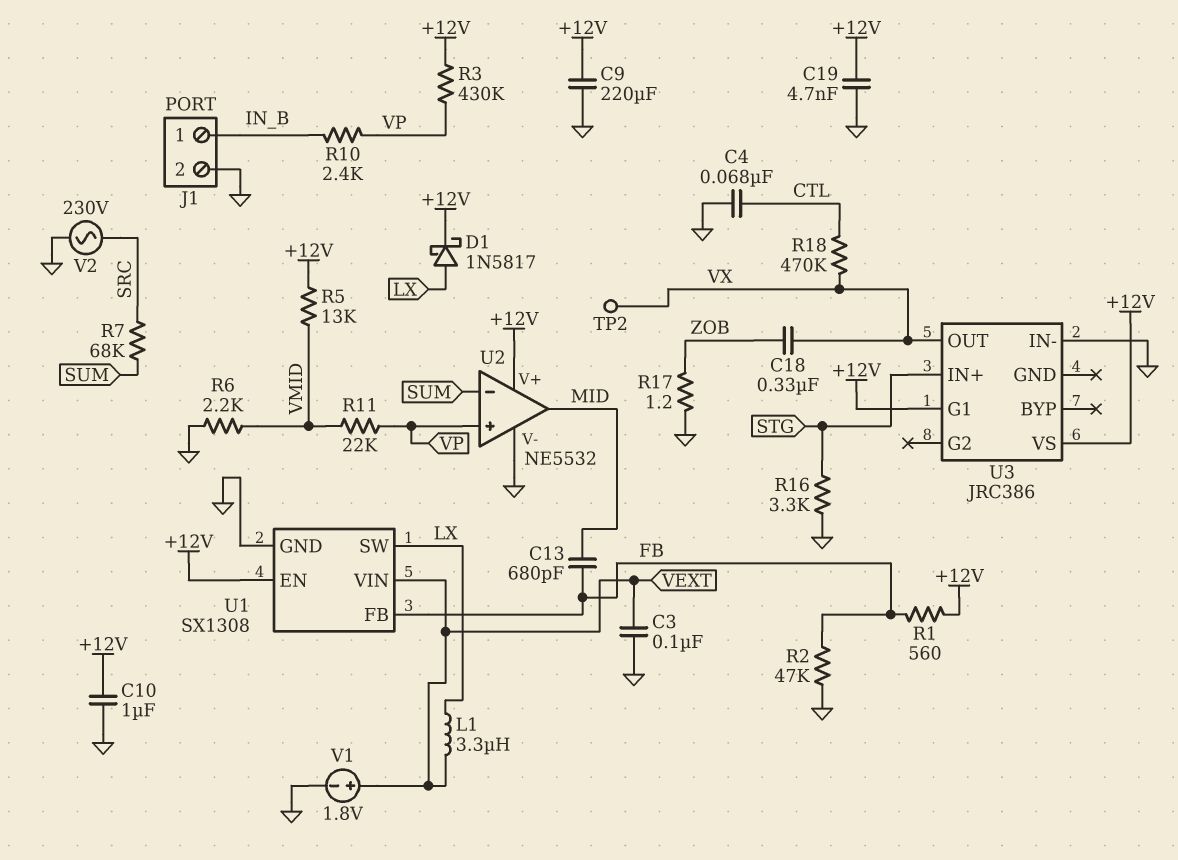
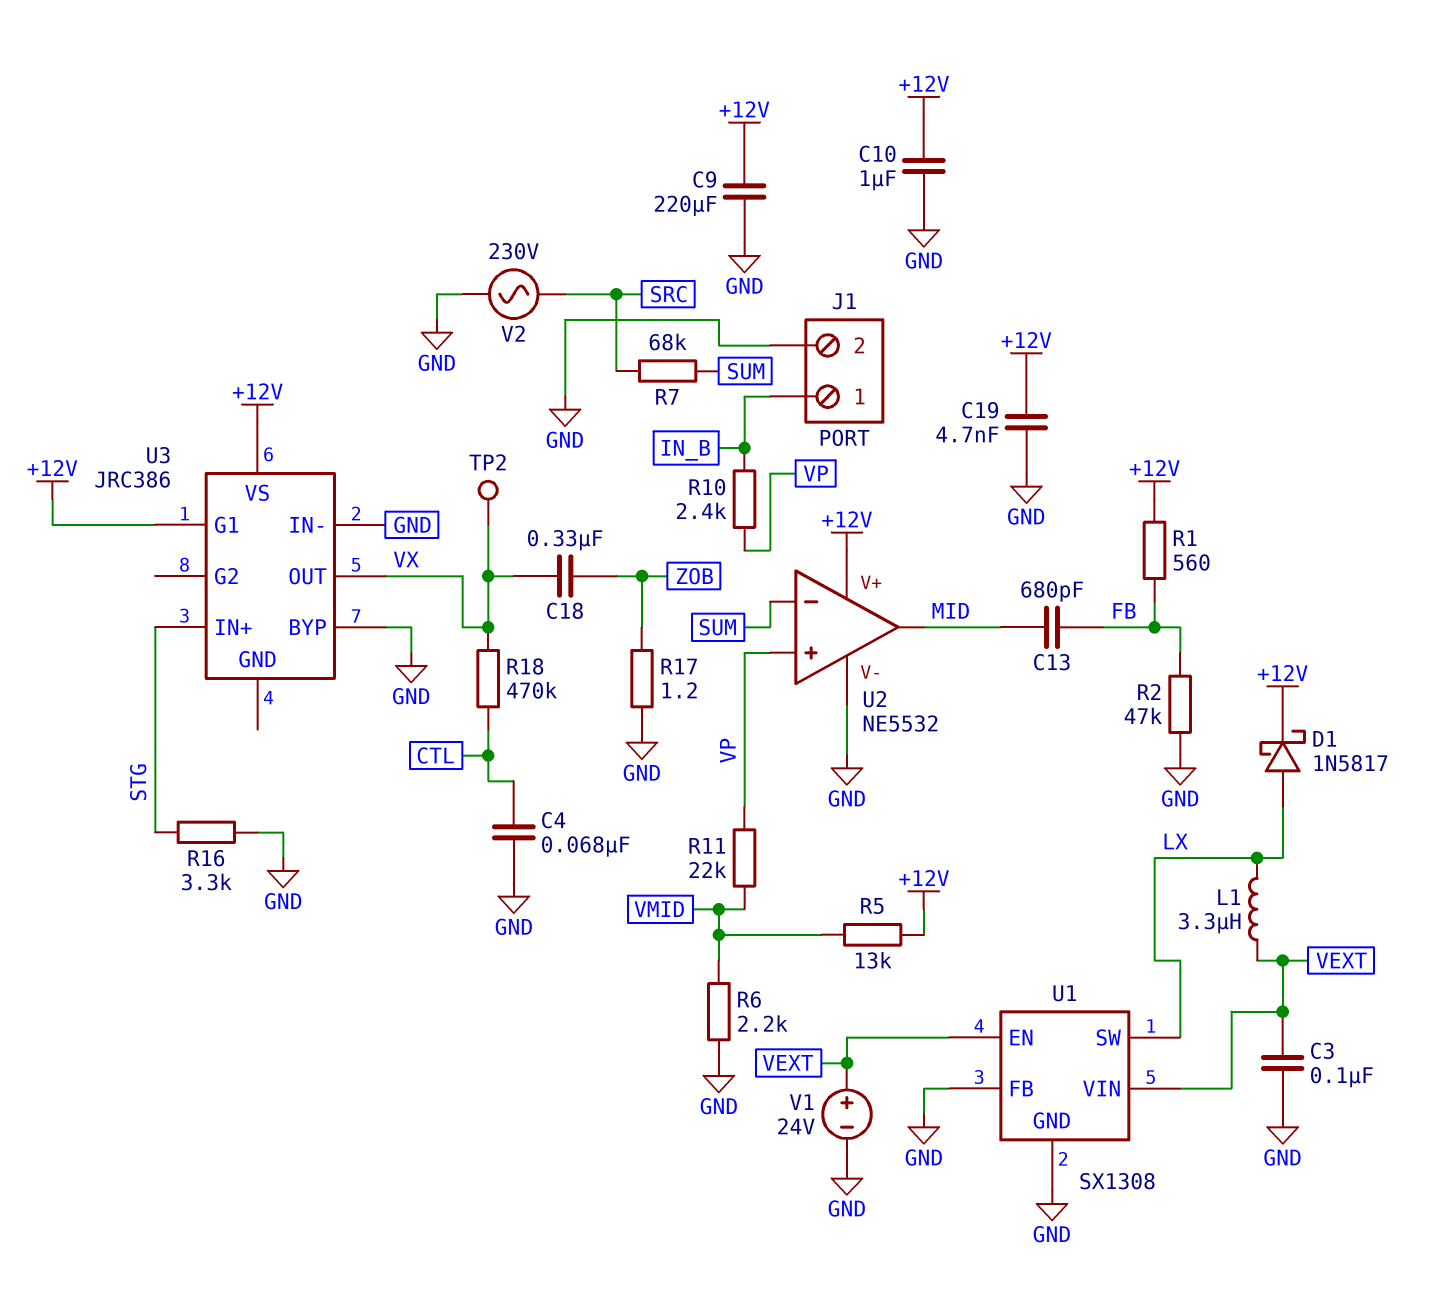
R3: 430k (+12V, VP) -> none
U1 pin EN: +12V -> VEXT
U1 pin FB: FB -> GND
U3 pin BYP: none -> GND
V1: 1.8V (plus VEXT, minus GND) -> 24V (plus VEXT, minus GND)

